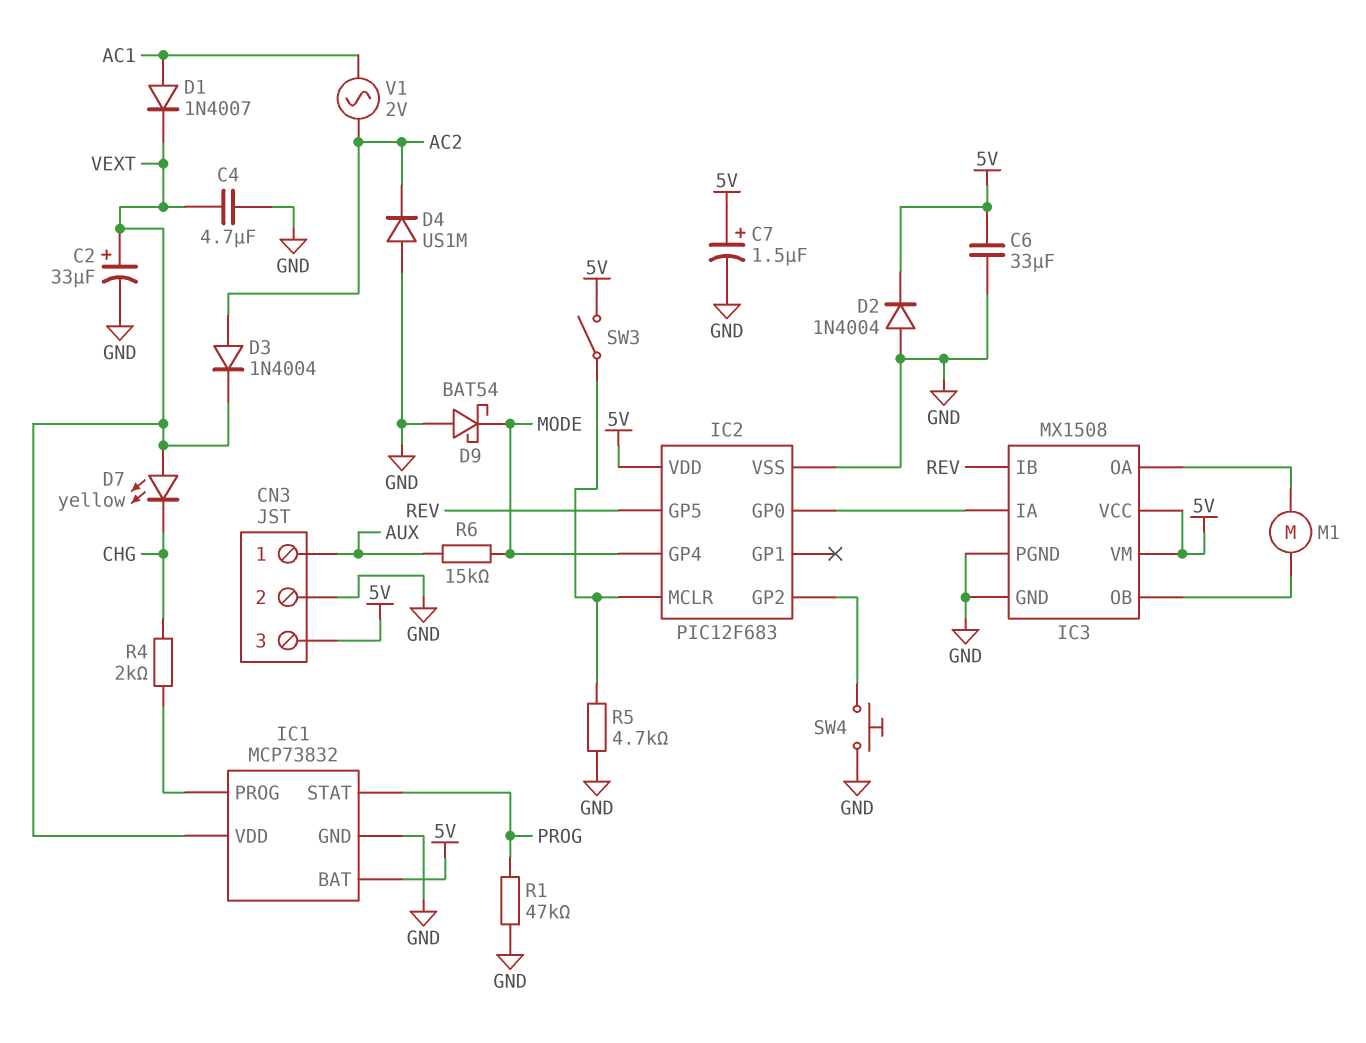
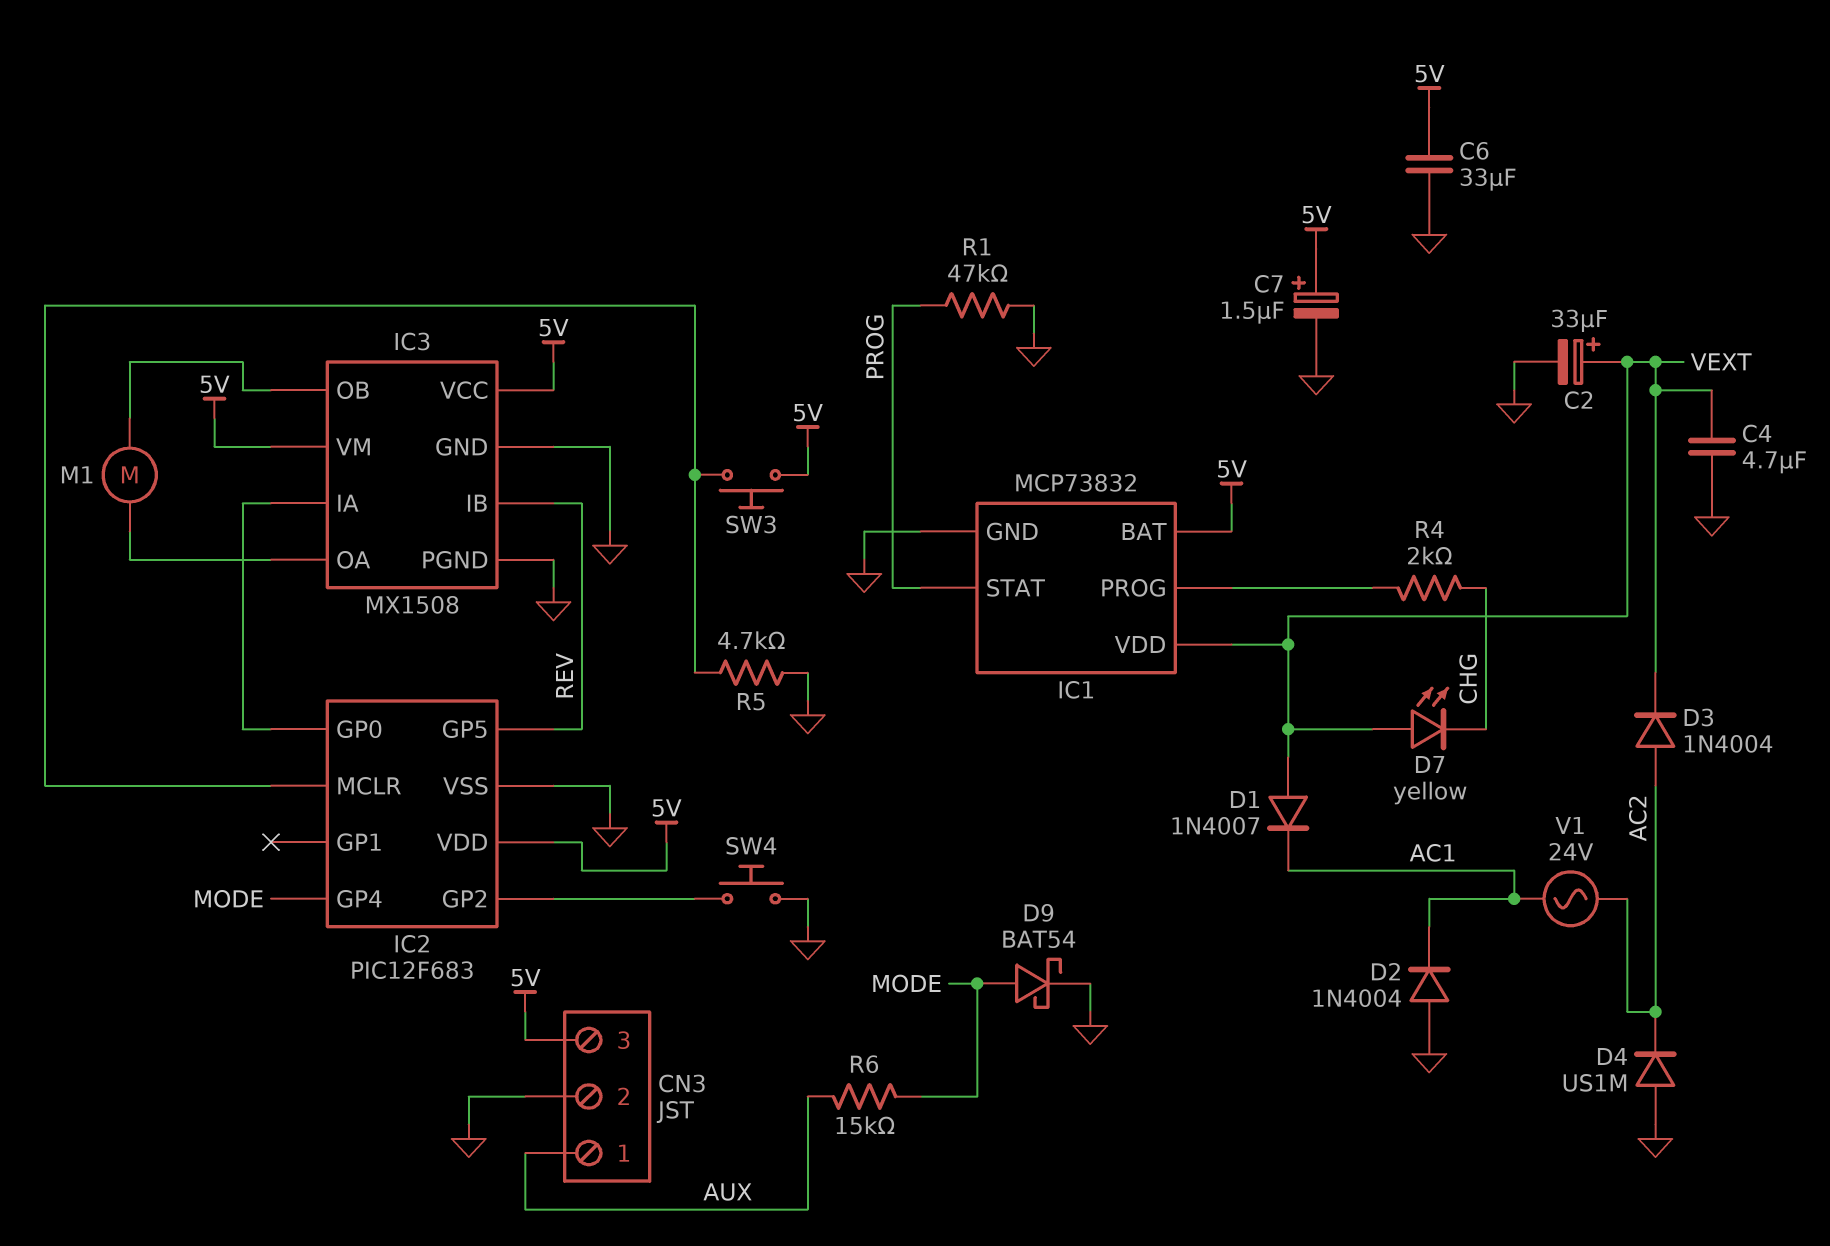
D1: diode 1N4007 (A AC1, K VEXT) -> diode 1N4007 (A VEXT, K AC1)
D2: diode 1N4004 (A GND, K 5V) -> diode 1N4004 (A GND, K AC1)
D9: schottky BAT54 (A GND, K MODE) -> schottky BAT54 (A MODE, K GND)
SW3: switch (5V, IC2/MCLR) -> button (5V, IC2/MCLR)
V1: AC 2V (AC1, AC2) -> AC 24V (AC1, AC2)

